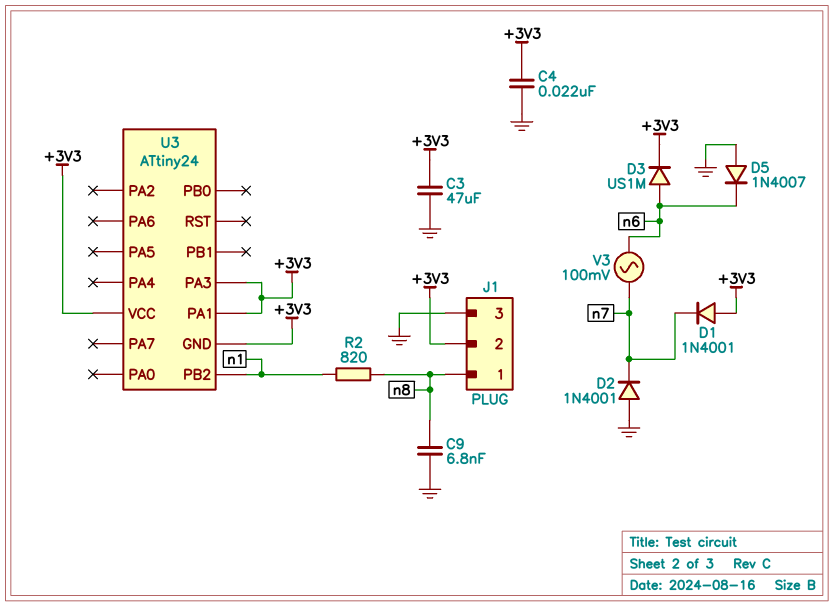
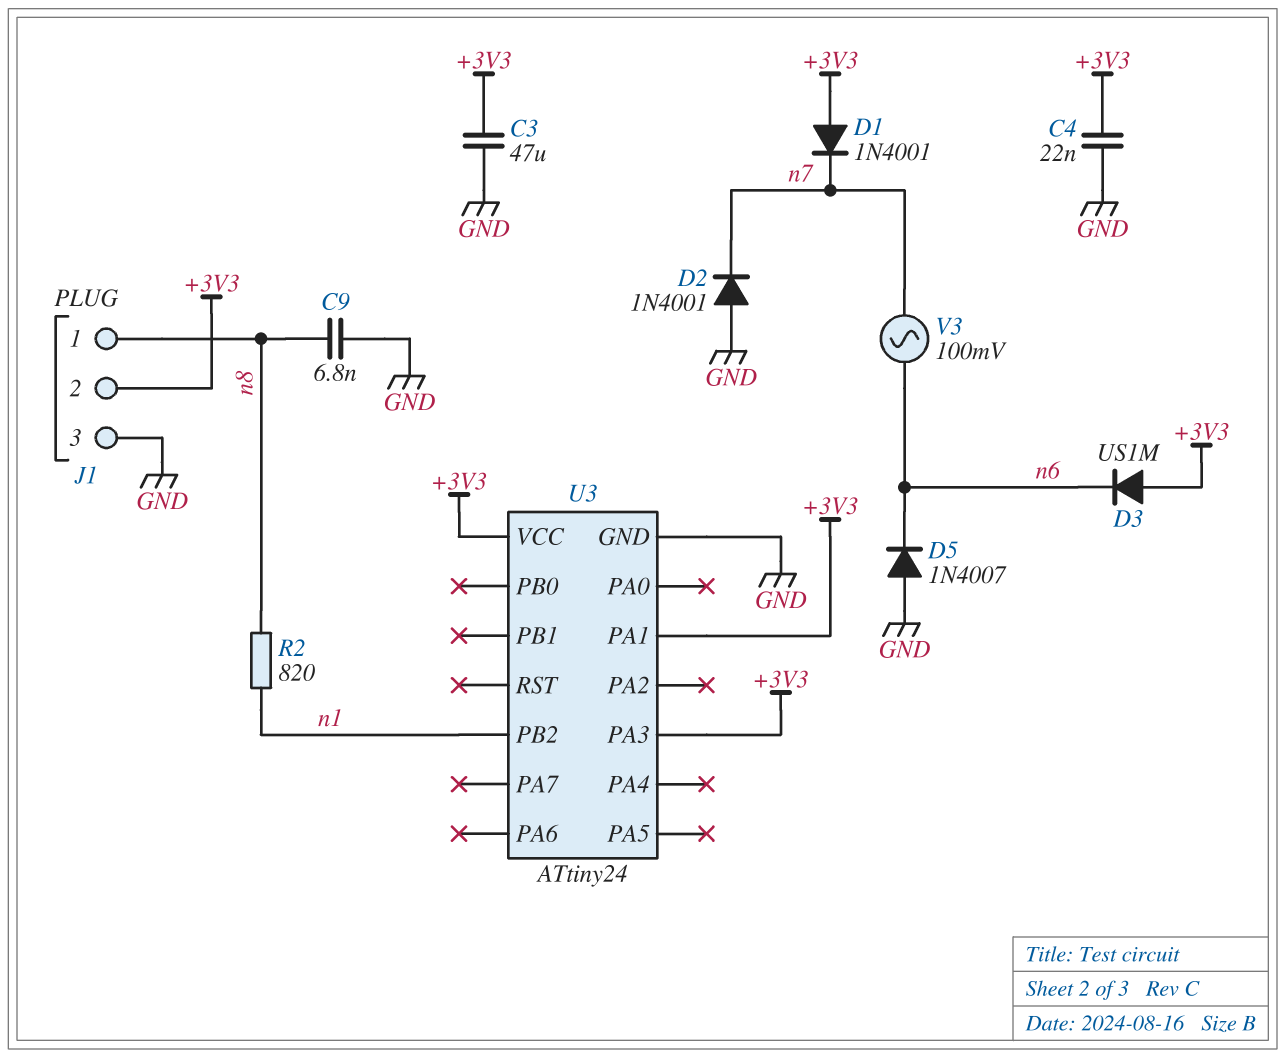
D3: diode US1M (A n6, K +3V3) -> diode US1M (A +3V3, K n6)
U3 pin GND: +3V3 -> GND

